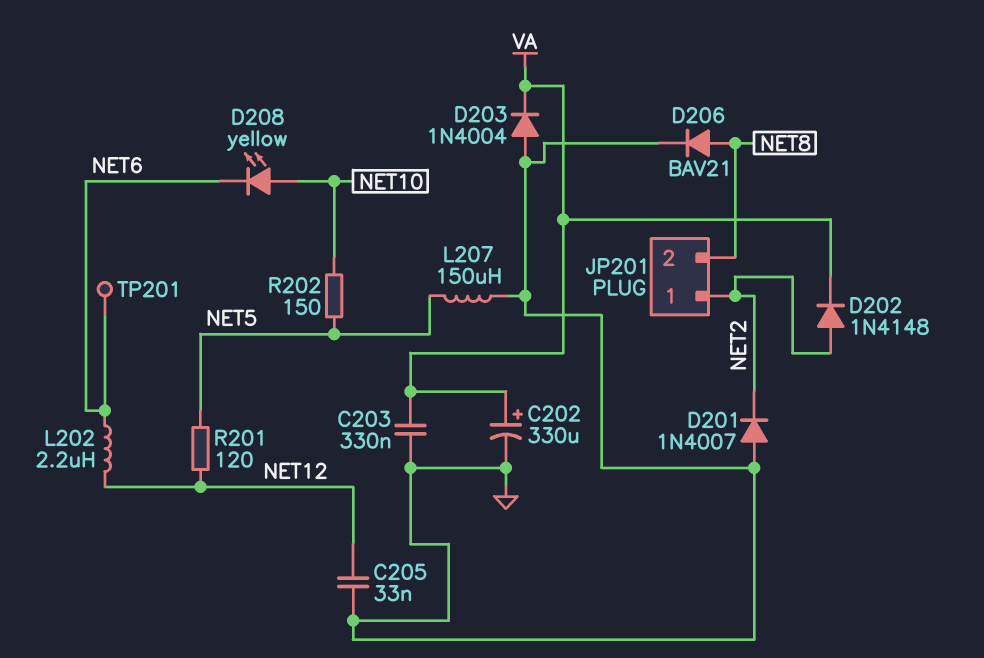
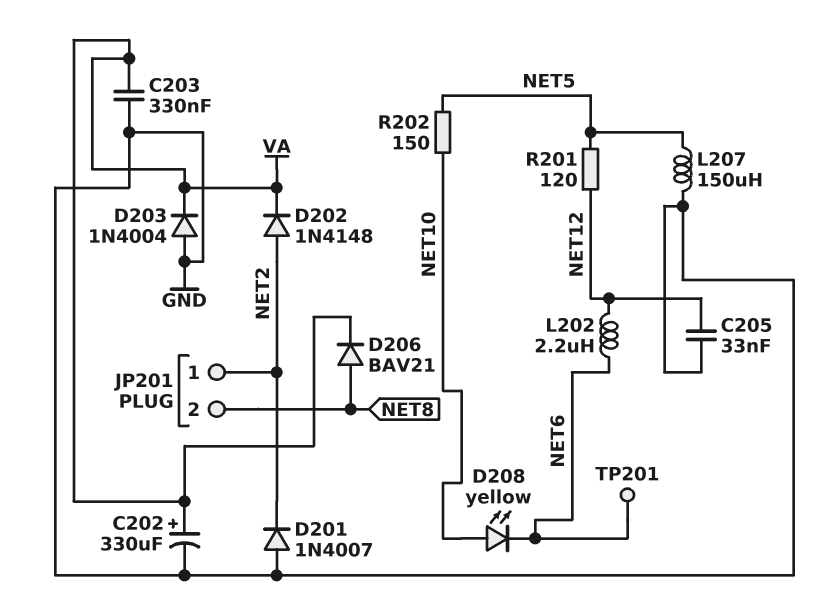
D206: diode BAV21 (A NET8, K GND) -> diode BAV21 (A NET8, K VA)

